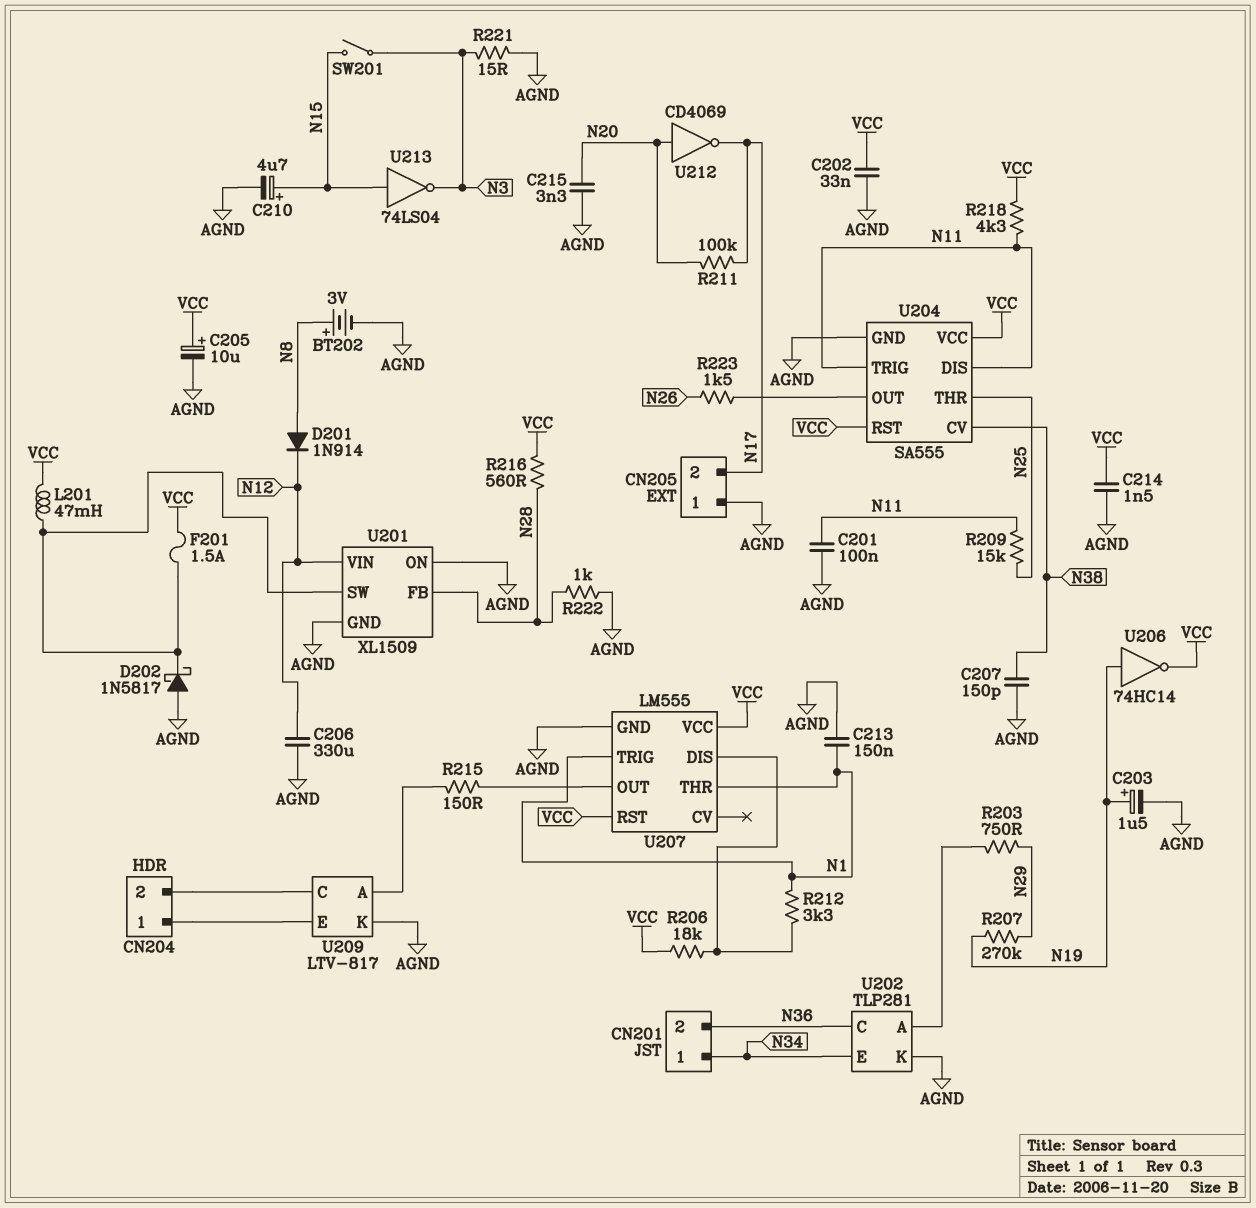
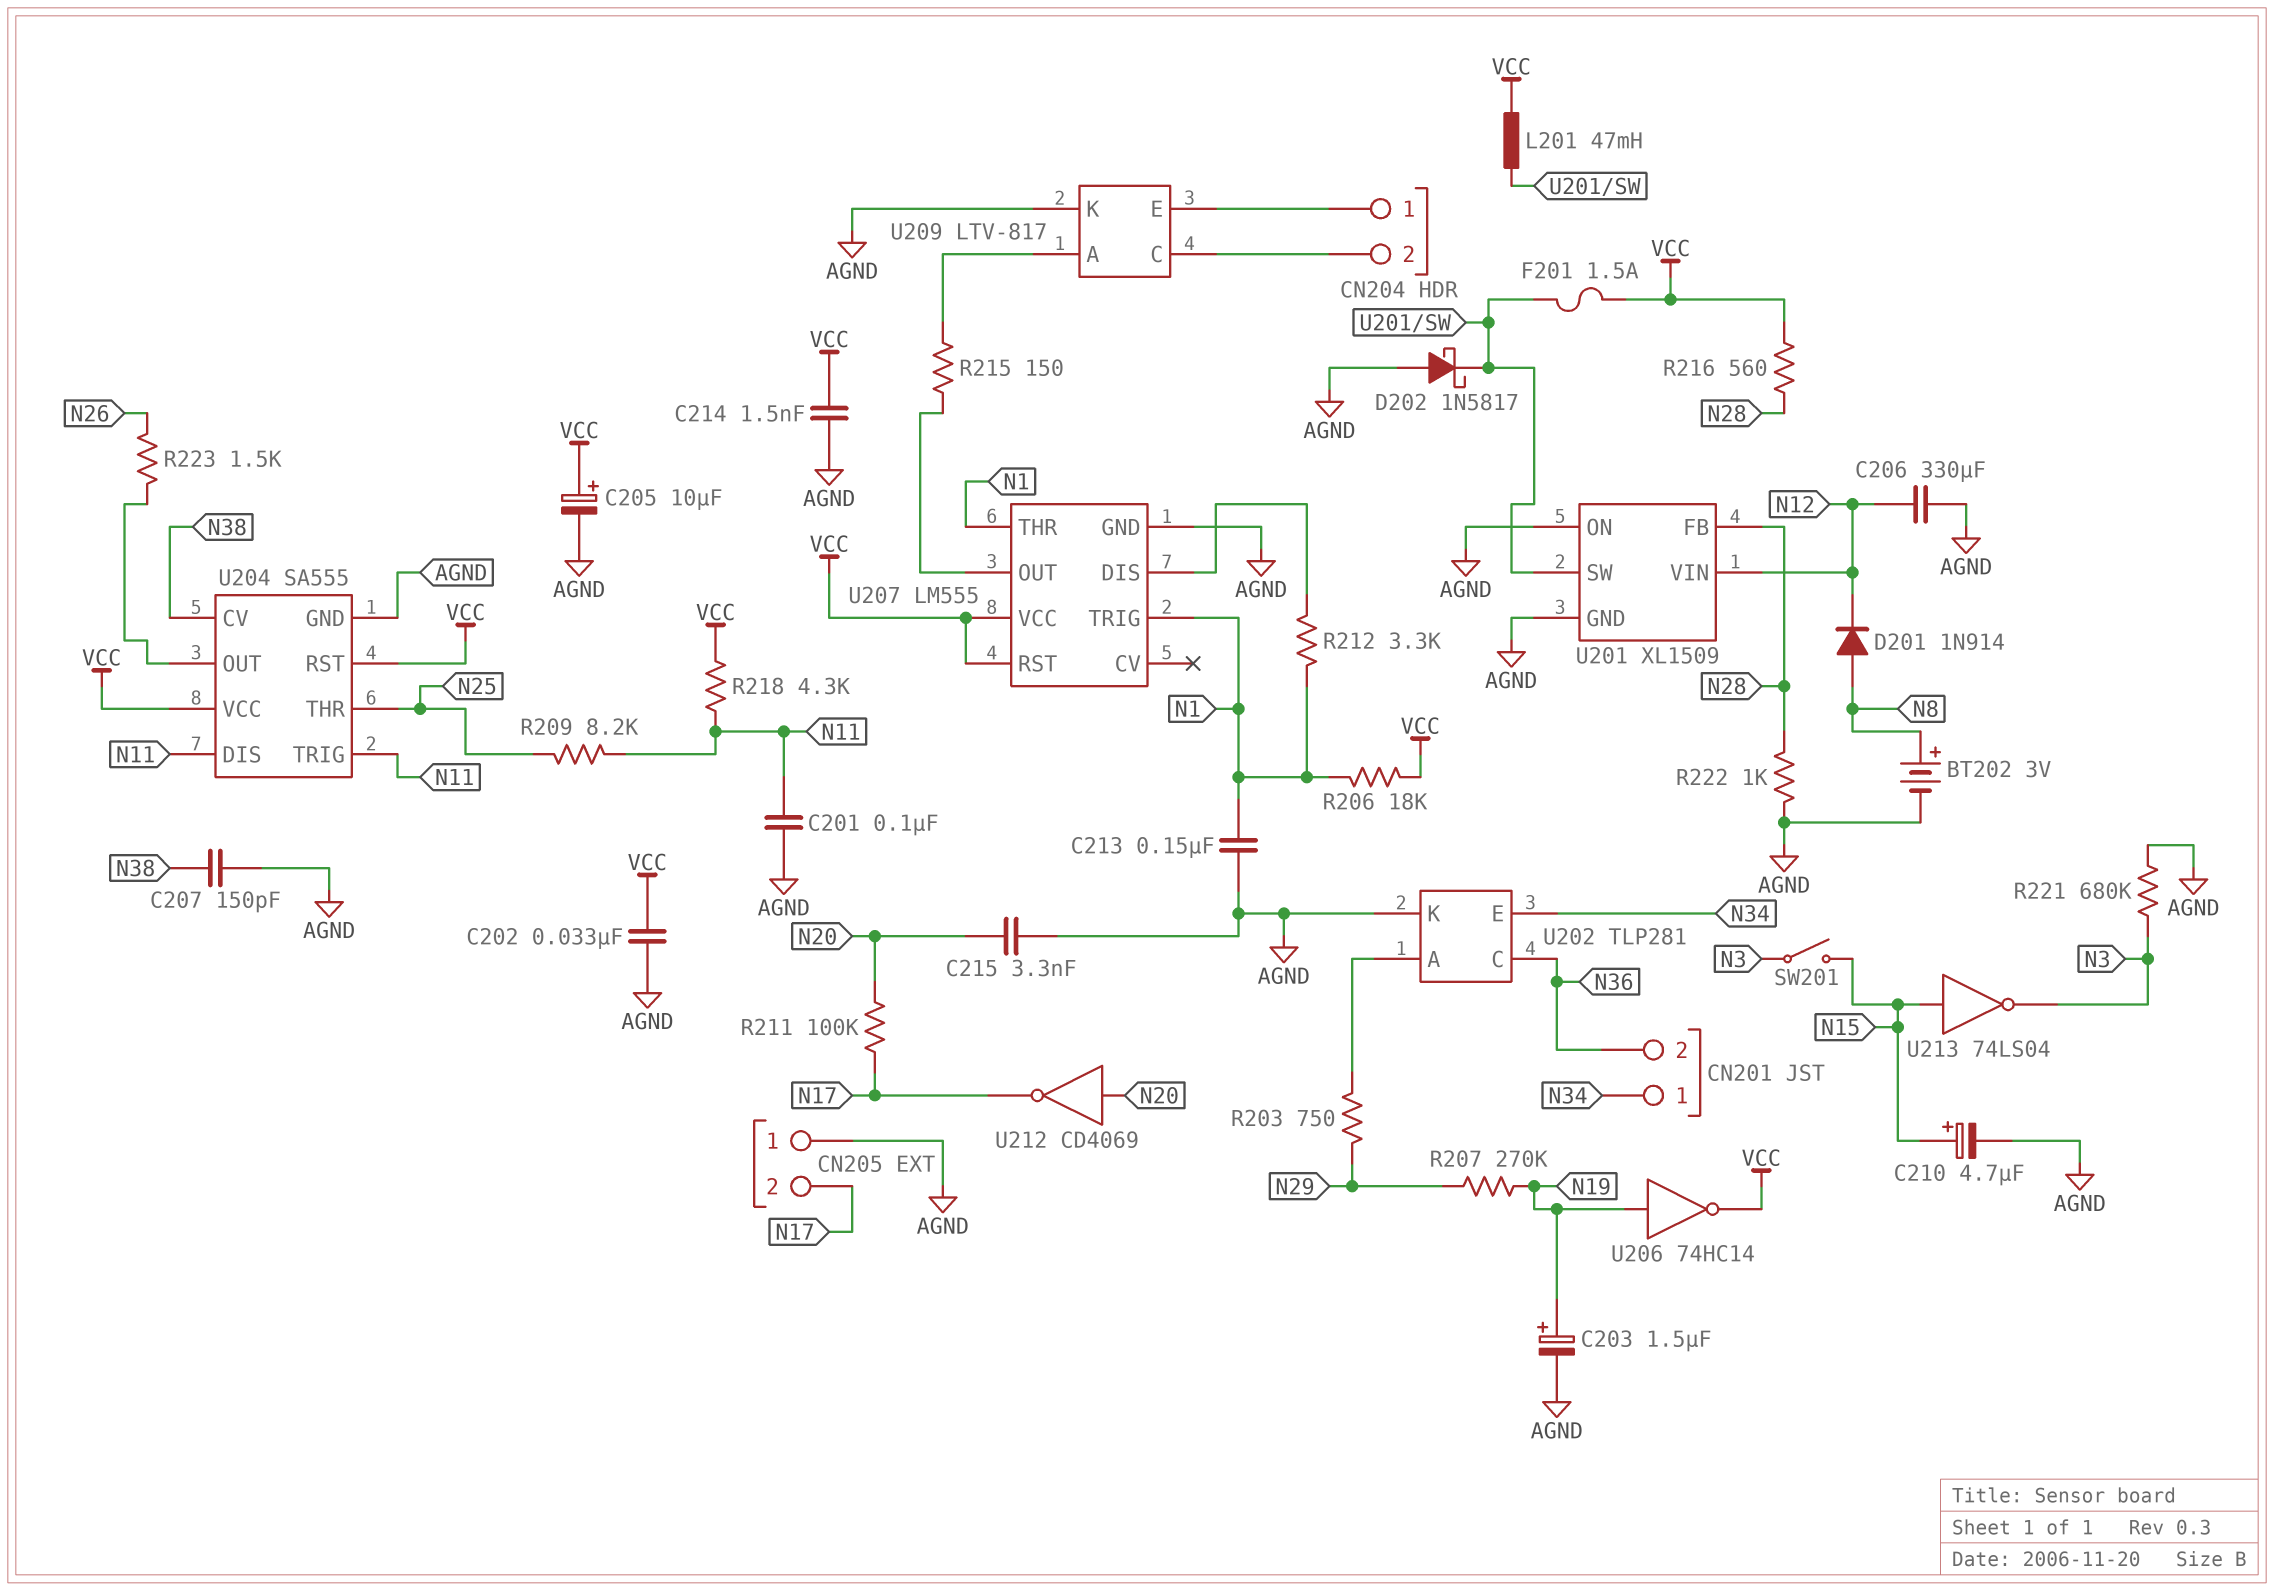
R206: 18k (U207/DIS, VCC) -> 18k (N1, VCC)
R209: 15k (N11, N25) -> 8.2k (N11, N25)
R221: 15 (AGND, N3) -> 680k (AGND, N3)

